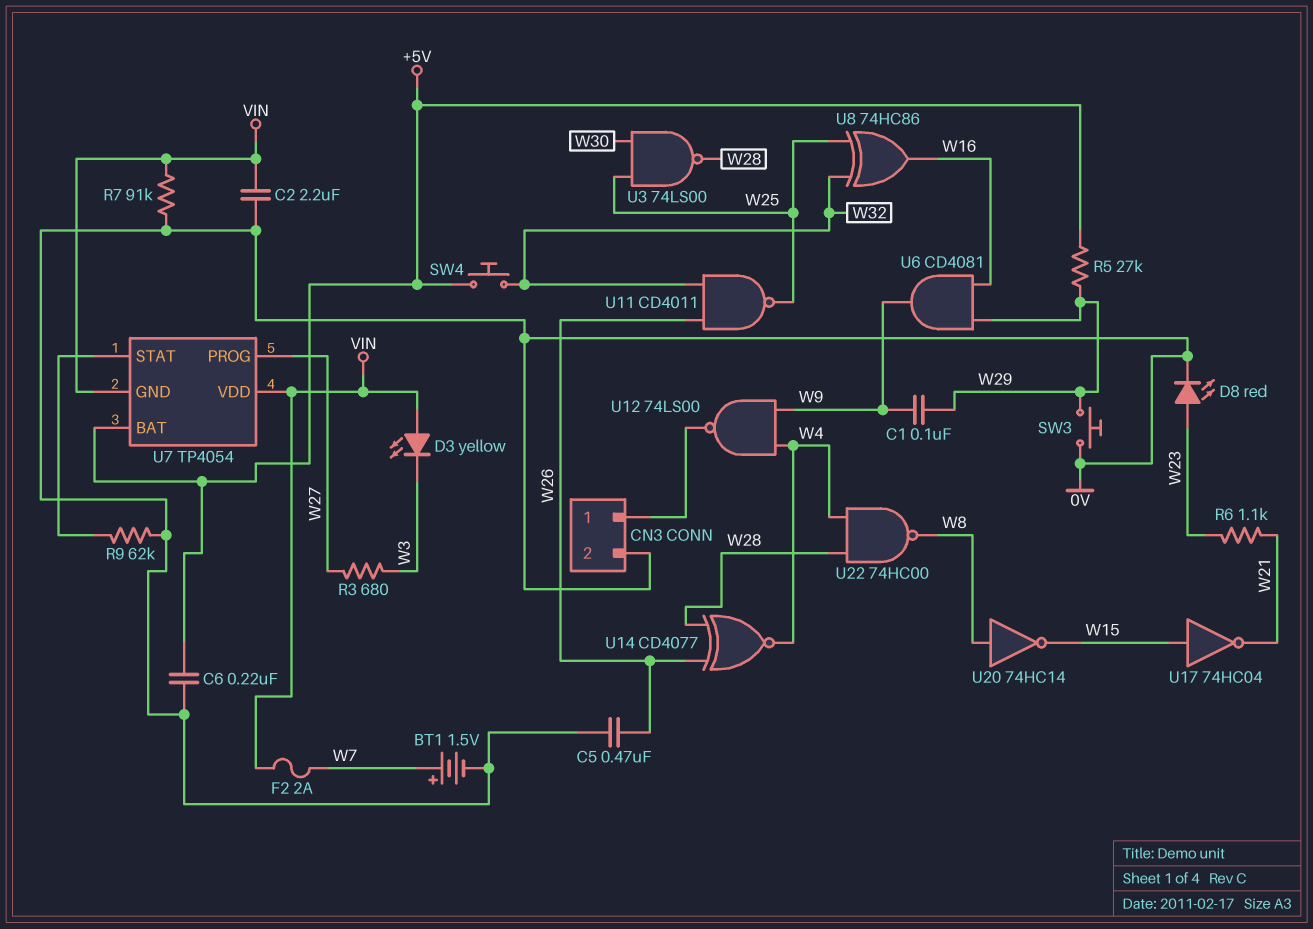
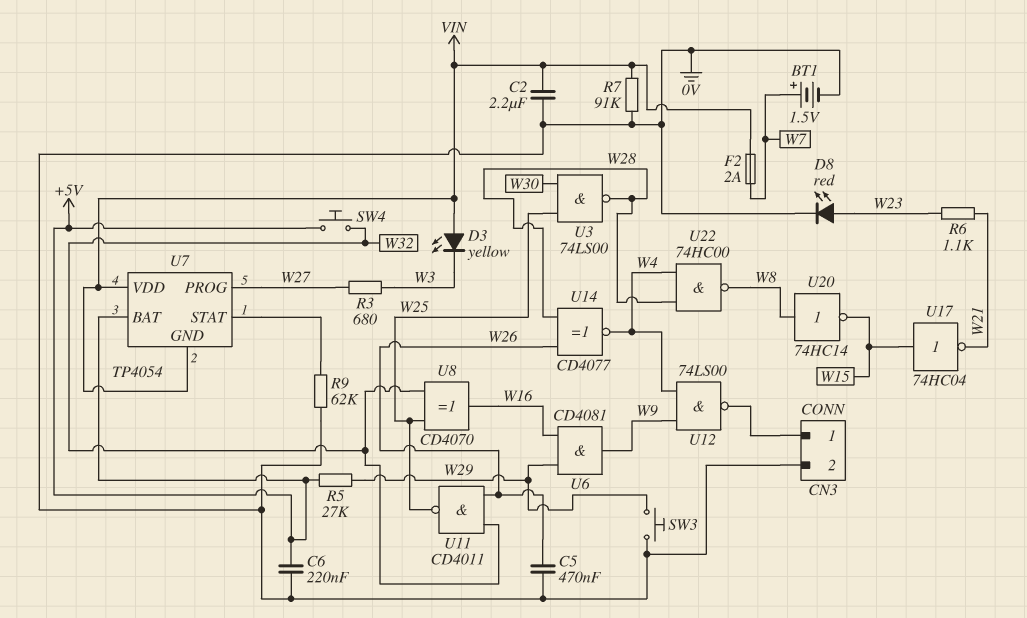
C1: 100nF (W9, W29) -> none
U8: XOR 74HC86 (in W25, in W32, out W16) -> XOR CD4070 (in W25, in W32, out W16)

